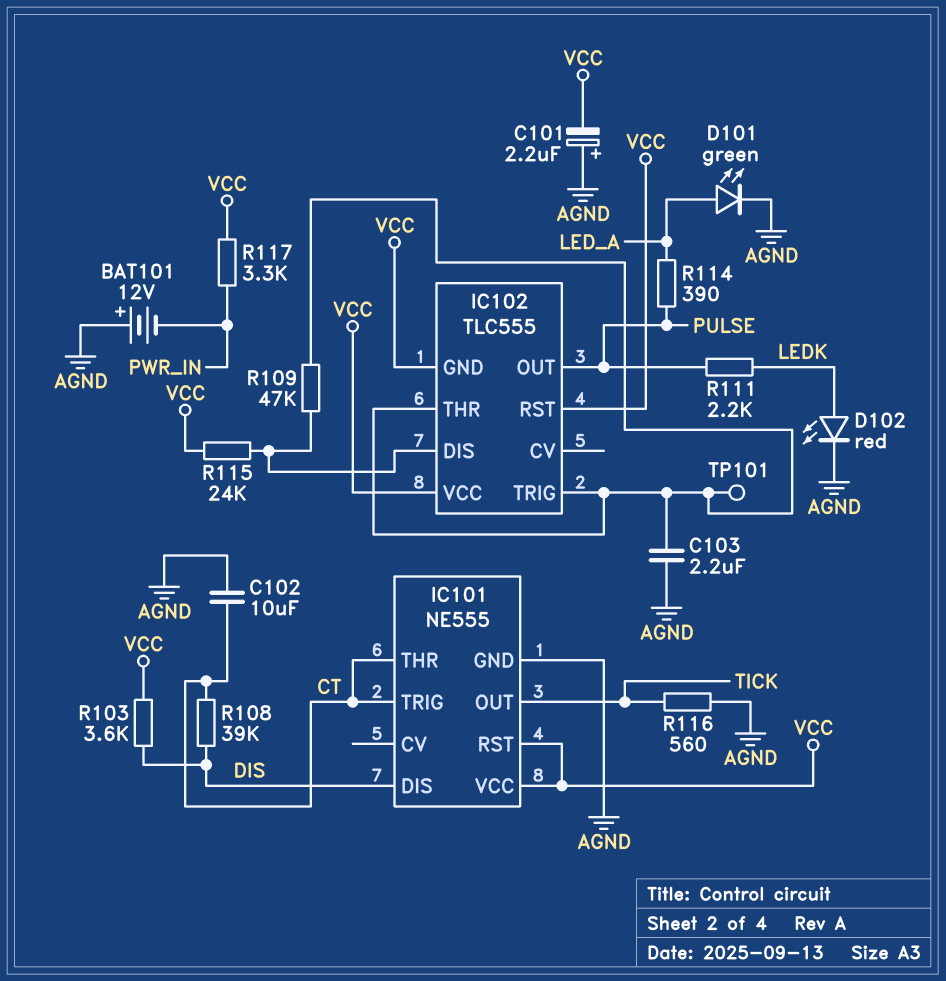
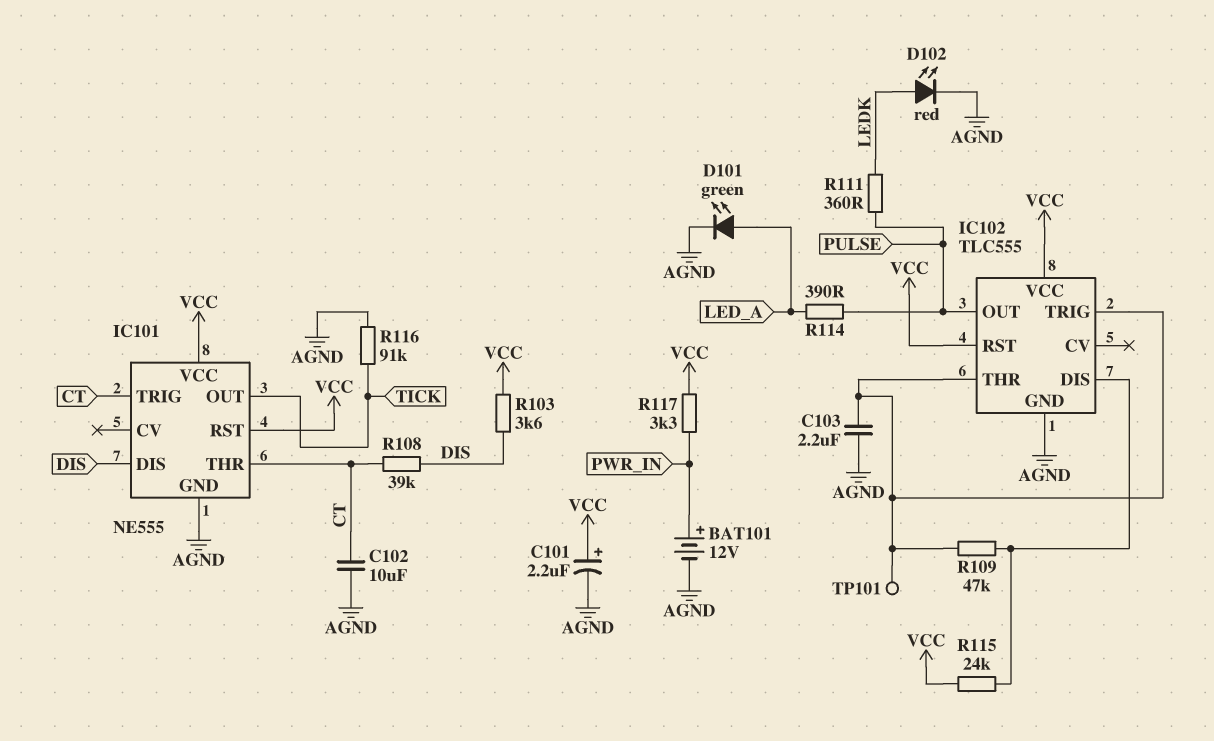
BAT101: 12V (plus AGND, minus PWR_IN) -> 12V (plus PWR_IN, minus AGND)
C101: 2.2uF (plus AGND, minus VCC) -> 2.2uF (plus VCC, minus AGND)
IC102 pin GND: VCC -> AGND
R111: 2.2k (LEDK, PULSE) -> 360 (LEDK, PULSE)
R116: 560 (AGND, TICK) -> 91k (AGND, TICK)

